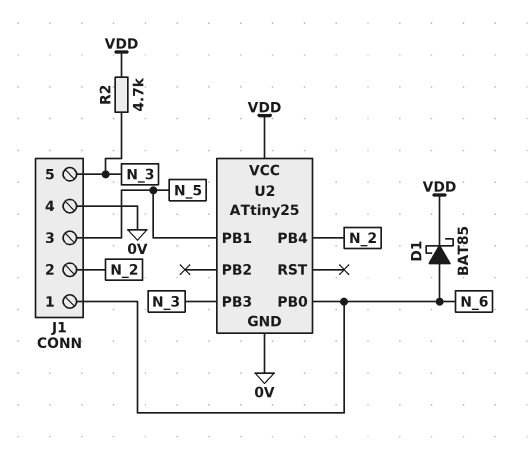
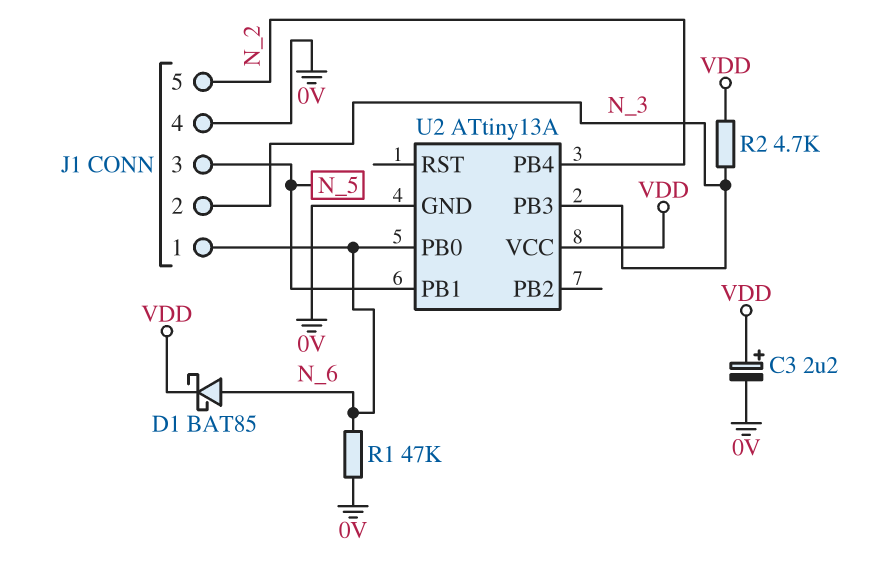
C3: none -> 2.2uF (plus VDD, minus 0V)
J1 pin 2: N_2 -> N_3
J1 pin 5: N_3 -> N_2
R1: none -> 47k (0V, N_6)
U2: ATtiny25 -> ATtiny13A

